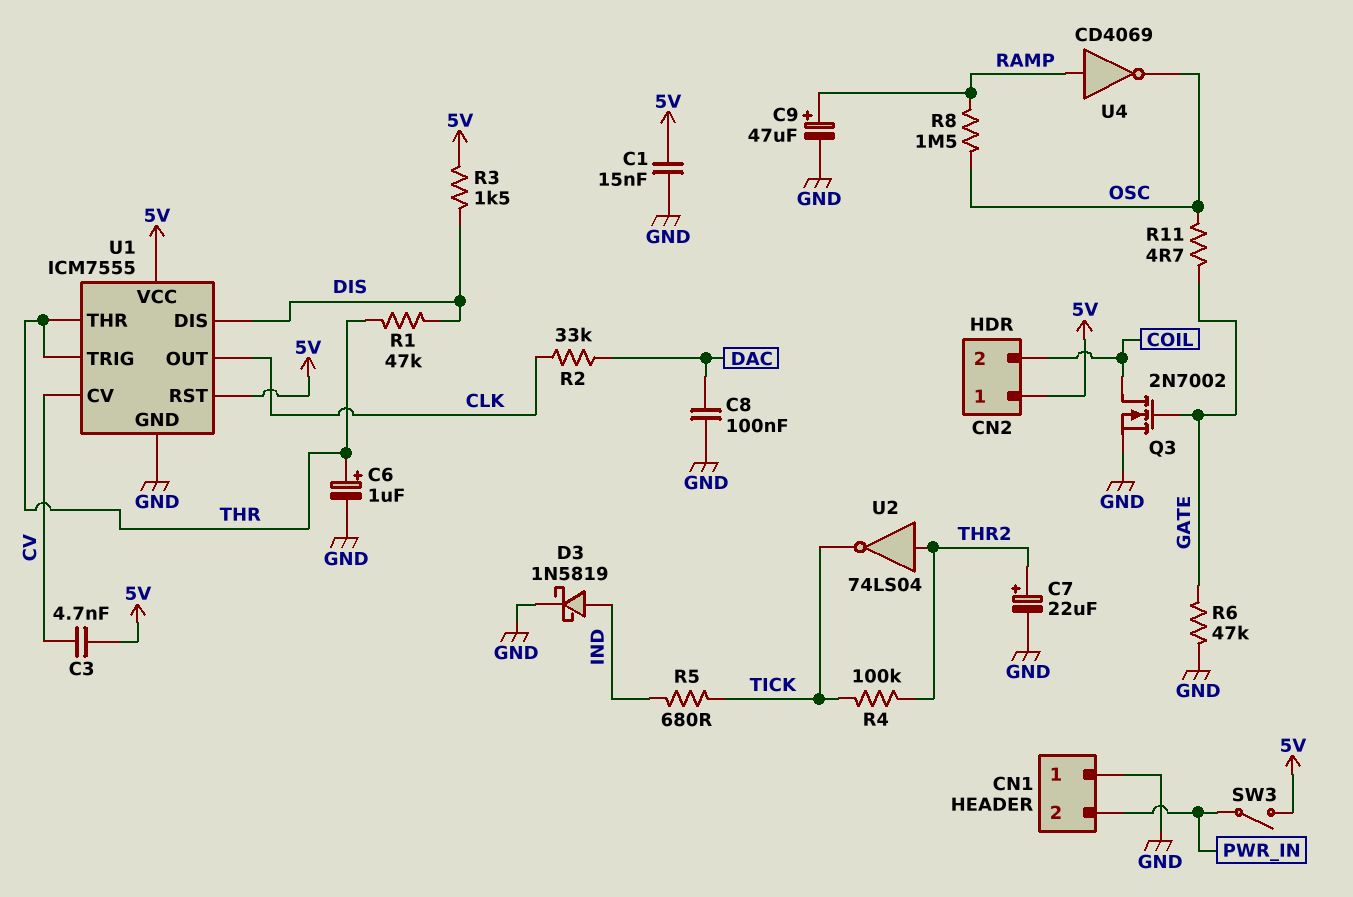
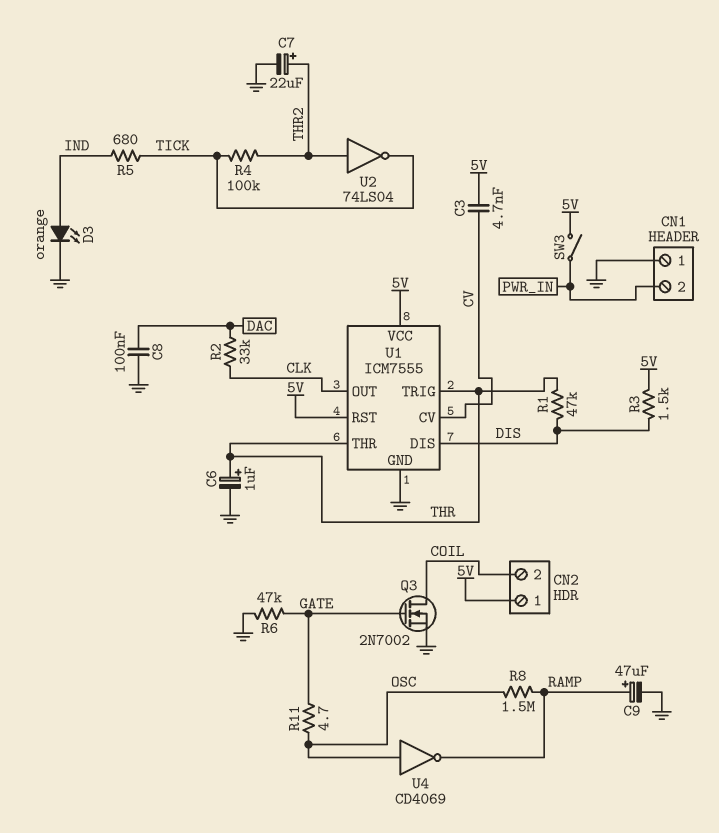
C1: 15nF (5V, GND) -> none
D3: schottky 1N5819 (A IND, K GND) -> LED orange (A IND, K GND)
U4: NOT CD4069 (in RAMP, out OSC) -> NOT CD4069 (in OSC, out RAMP)

